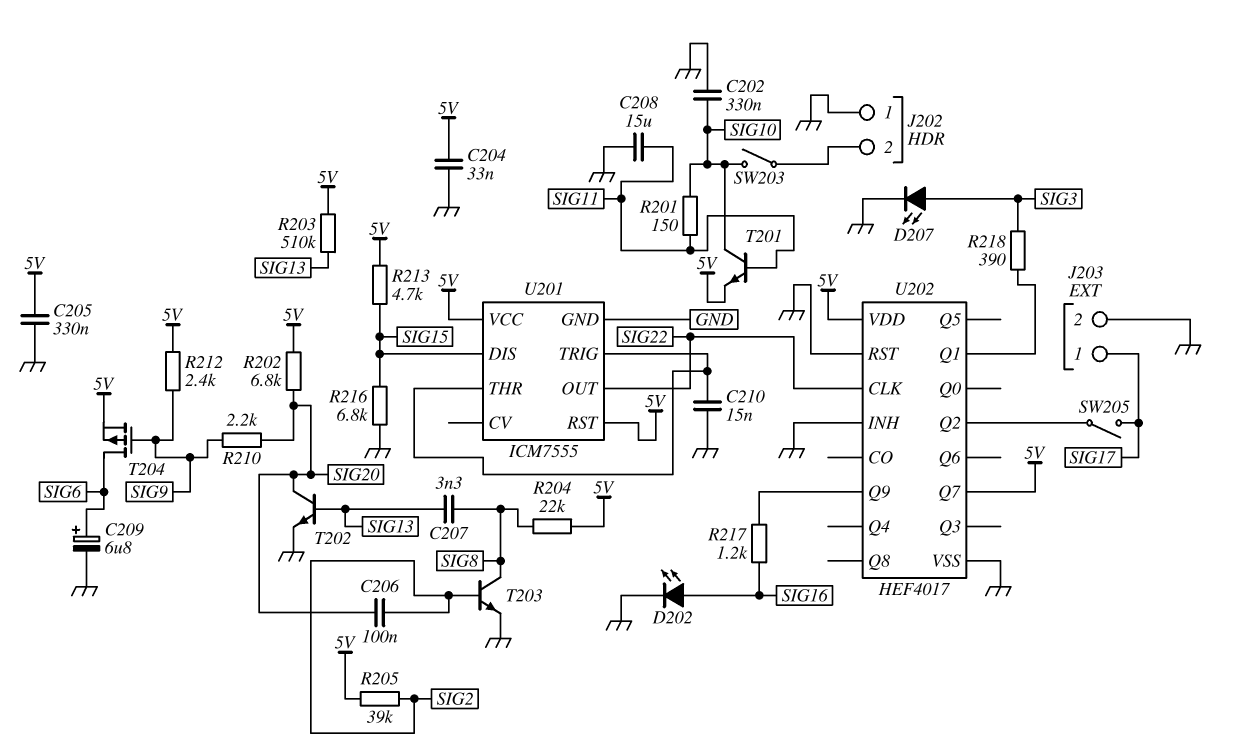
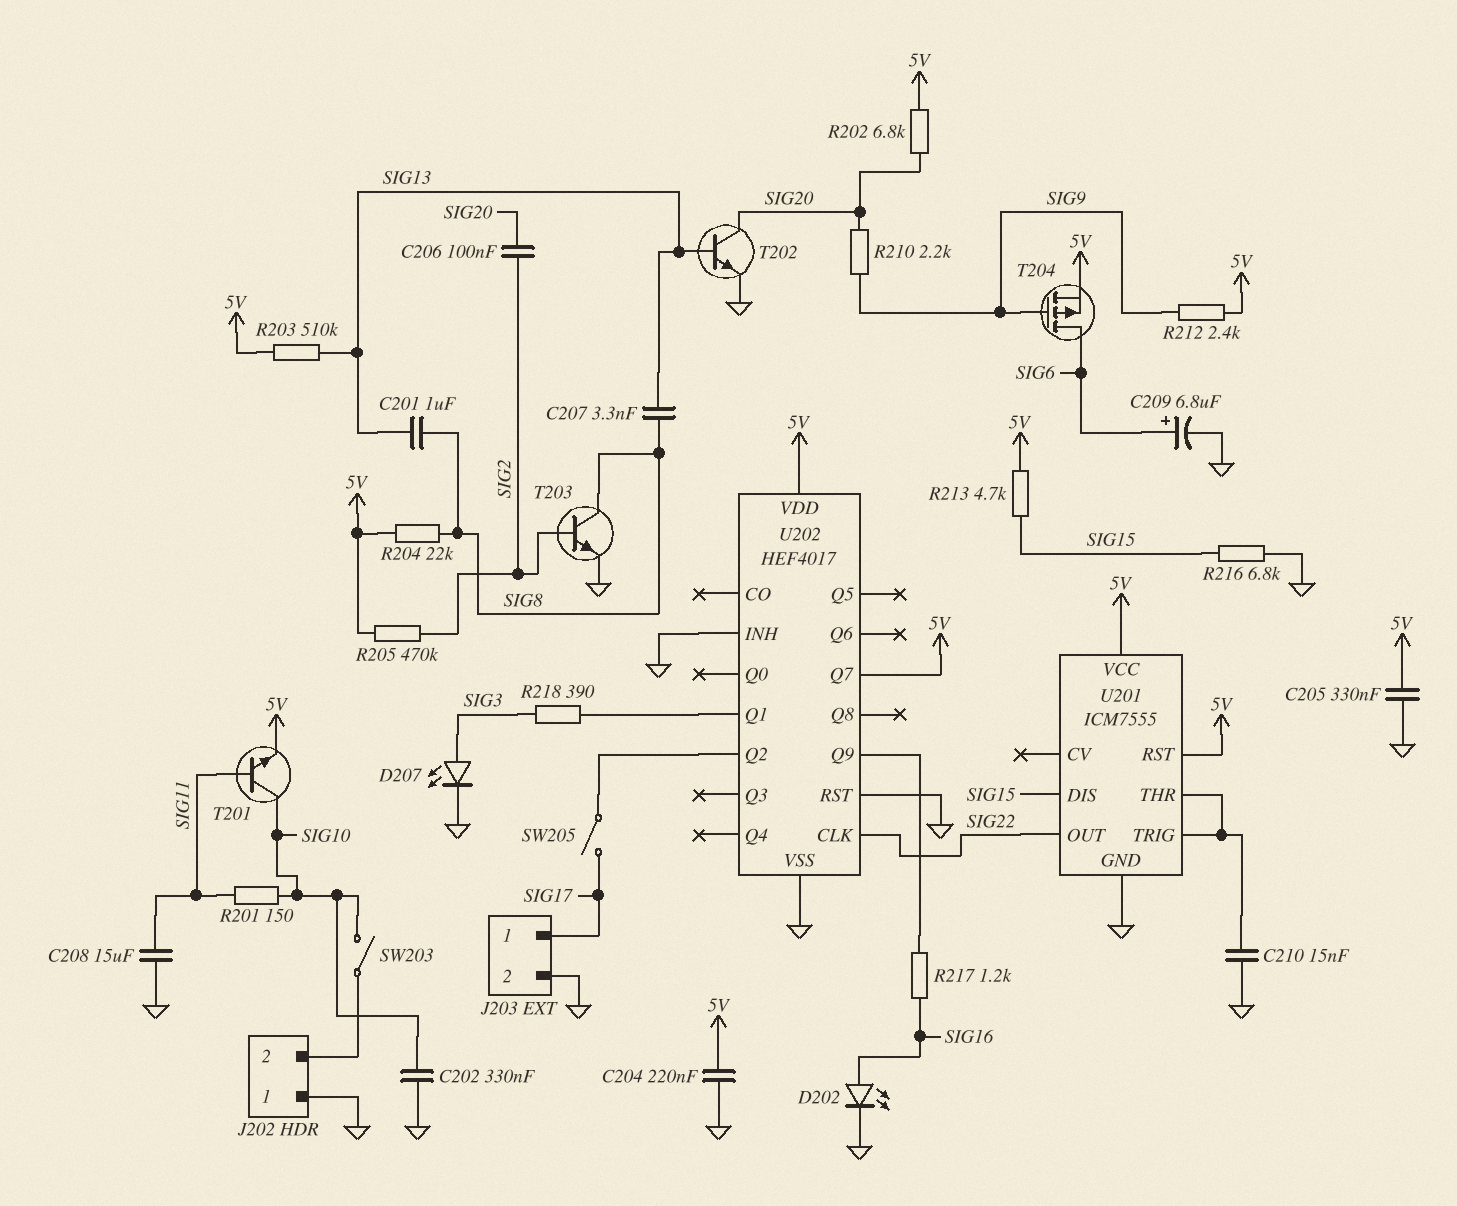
C201: none -> 1uF (SIG8, SIG13)
C204: 33nF (5V, GND) -> 220nF (5V, GND)
R205: 39k (5V, SIG2) -> 470k (5V, SIG2)

